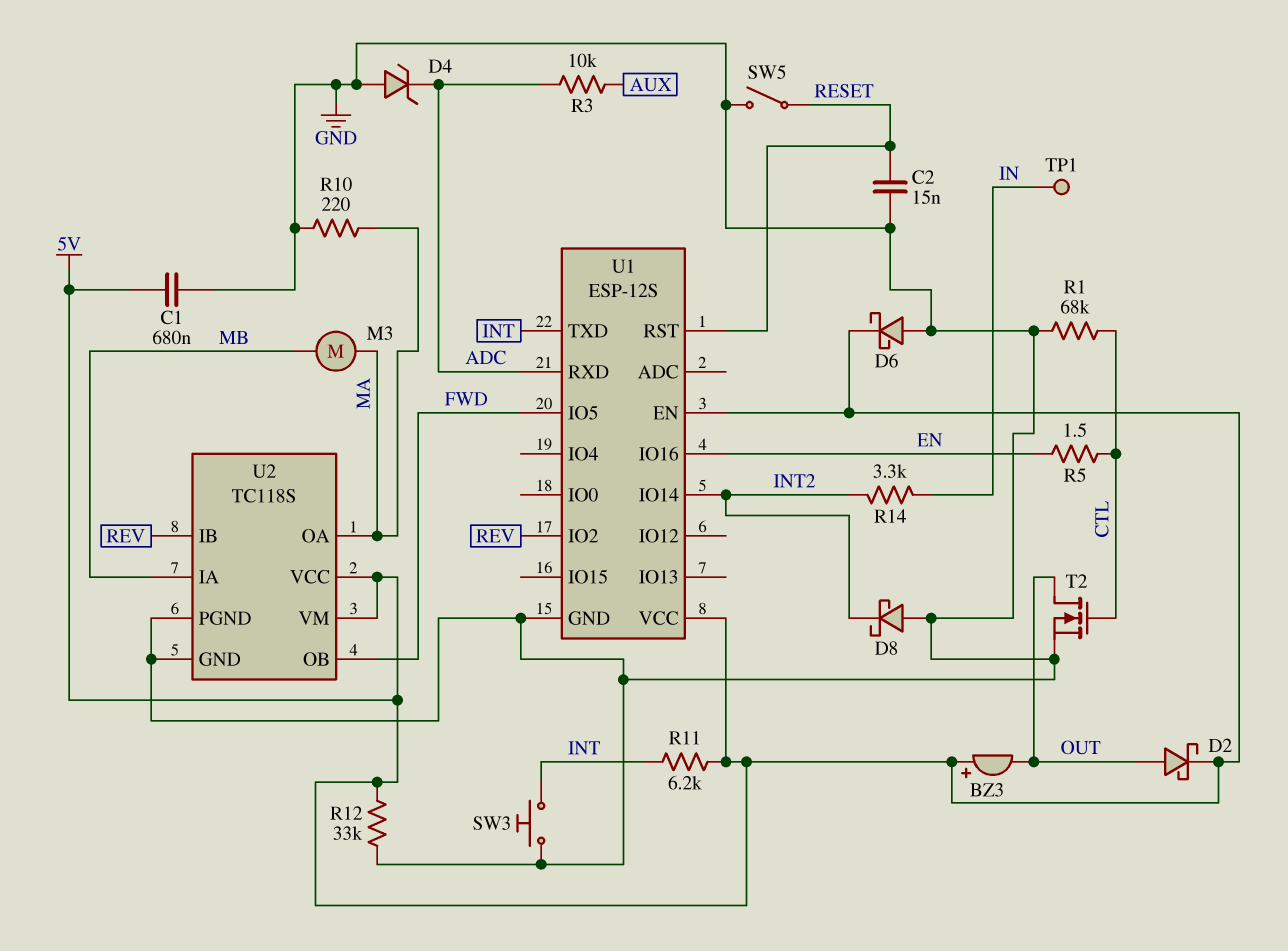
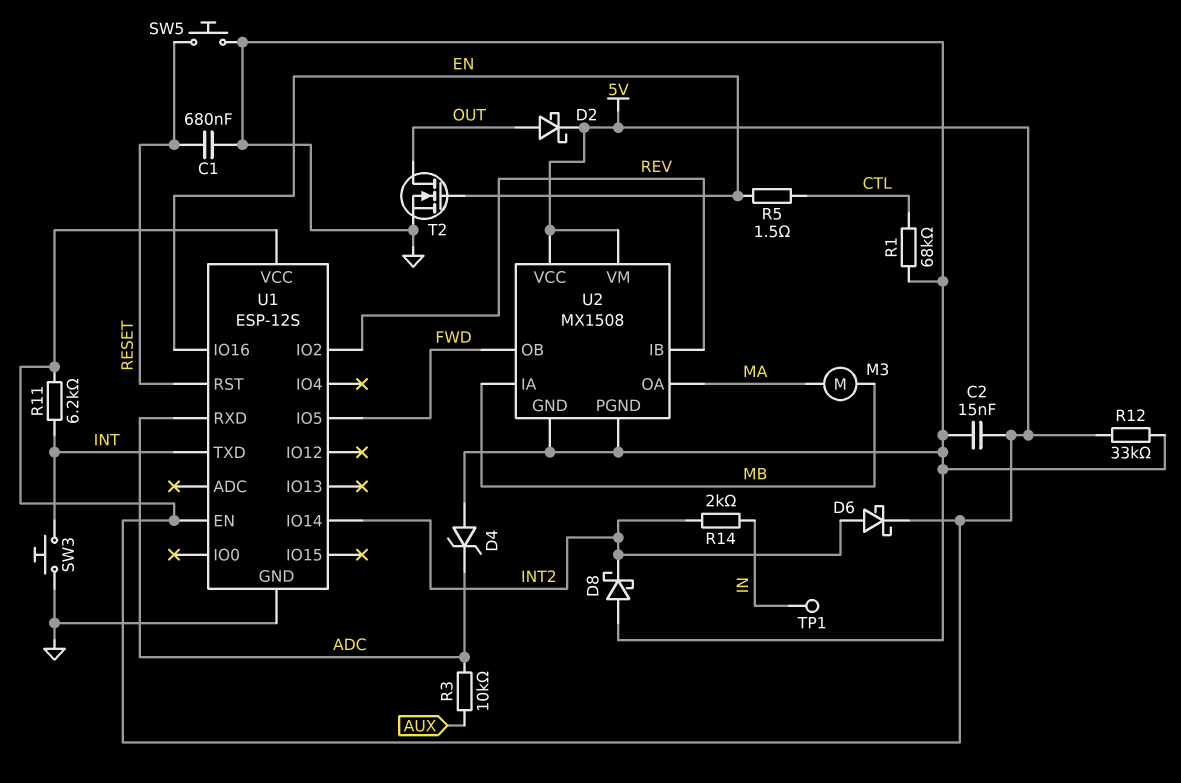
BZ3: buzzer (plus 5V, minus OUT) -> none
C1: 680nF (5V, GND) -> 680nF (GND, RESET)
C2: 15nF (GND, RESET) -> 15nF (5V, GND)
D6: schottky (A GND, K 5V) -> schottky (A INT2, K 5V)
R10: 220 (GND, MA) -> none
R14: 3.3k (IN, INT2) -> 2k (IN, INT2)
SW5: switch (GND, RESET) -> button (GND, RESET)
T2: NMOS (G CTL, D OUT, S GND) -> NMOS (G EN, D OUT, S GND)
U2: TC118S -> MX1508

